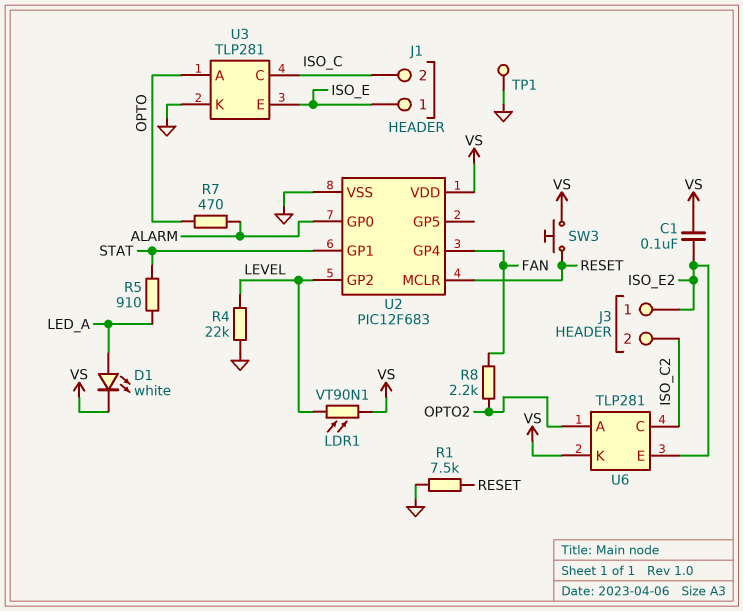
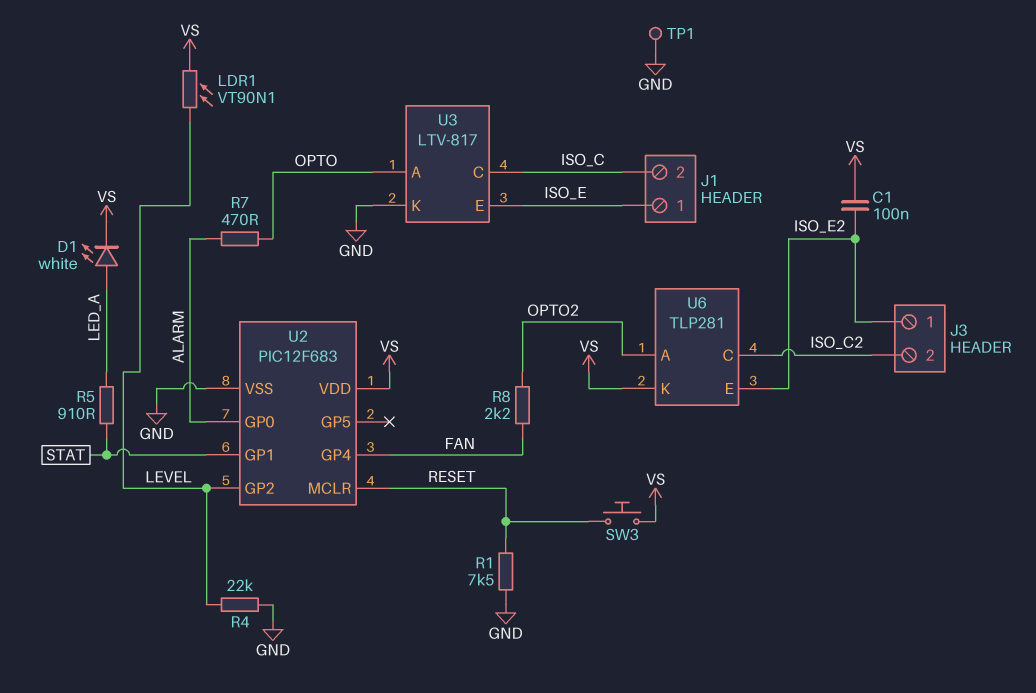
U3: TLP281 -> LTV-817

